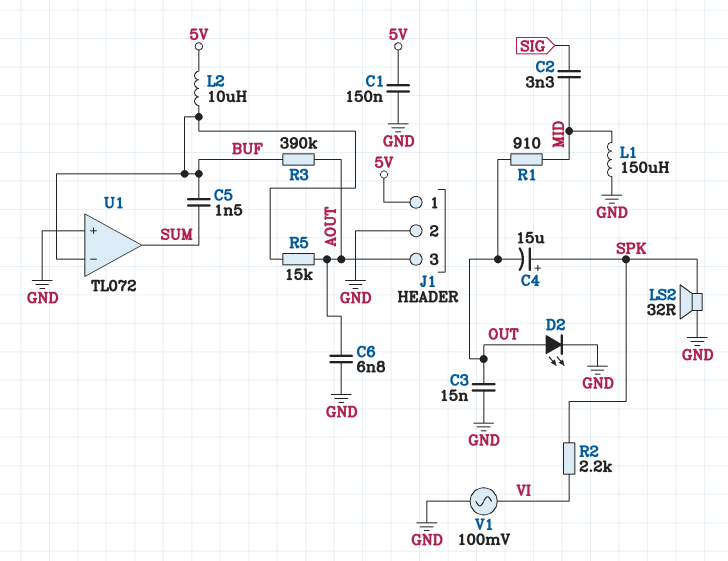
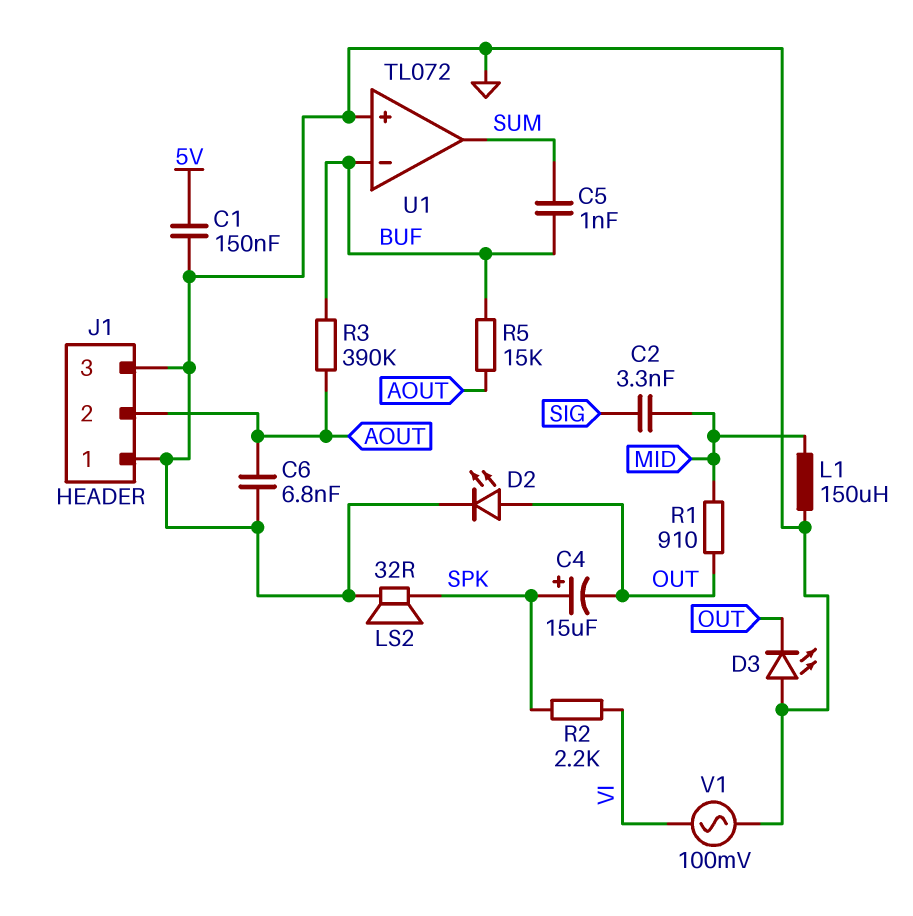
C3: 15nF (GND, OUT) -> none
C5: 1.5nF (BUF, SUM) -> 1nF (BUF, SUM)
D3: none -> LED (A GND, K OUT)
J1 pin 1: 5V -> GND
J1 pin 2: GND -> AOUT
J1 pin 3: AOUT -> GND
L2: 10uH (5V, BUF) -> none

